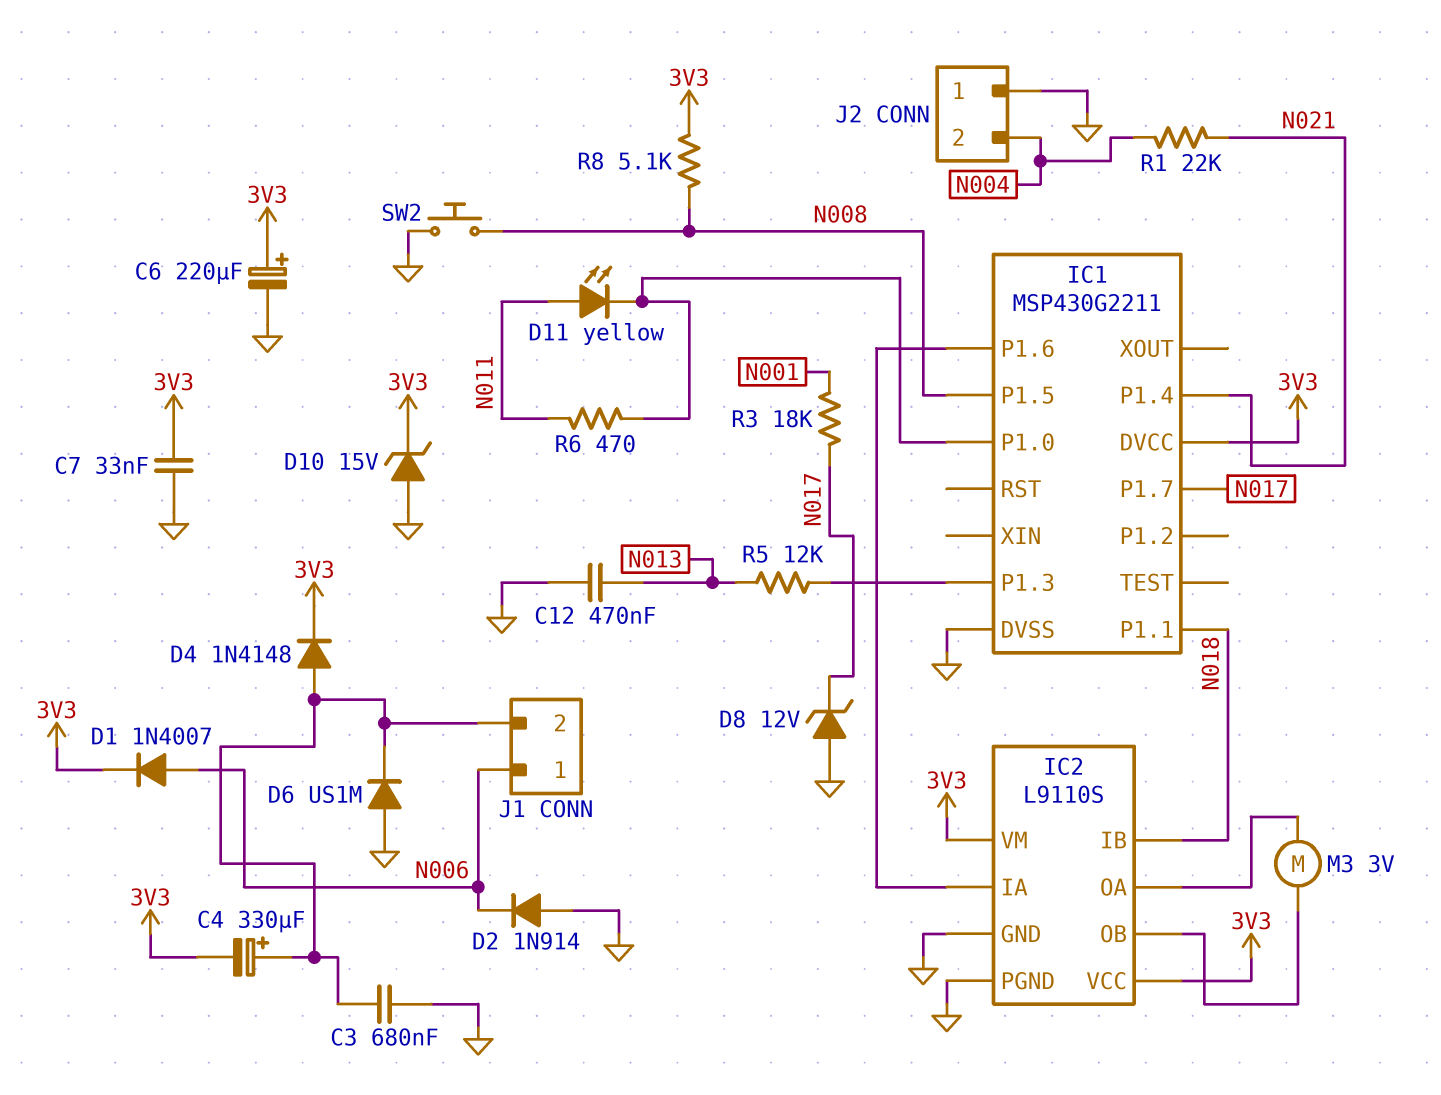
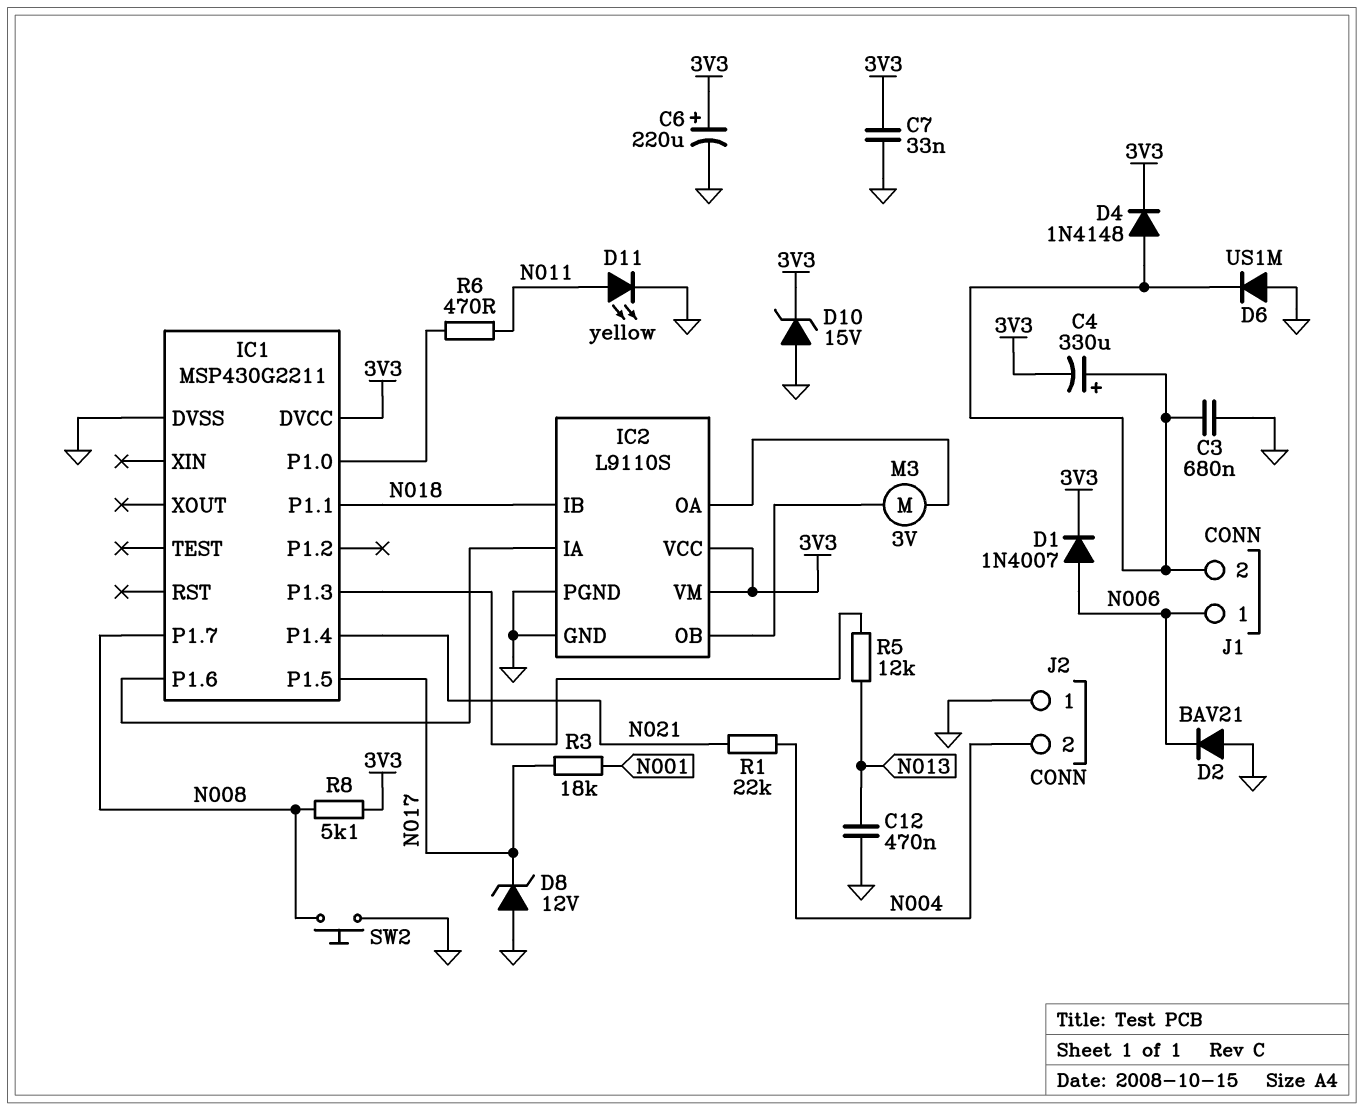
D2: diode 1N914 (A GND, K N006) -> diode BAV21 (A GND, K N006)
D11: LED yellow (A N011, K IC1/P1.0) -> LED yellow (A N011, K GND)
IC1 pin P1.5: N008 -> N017
IC1 pin P1.7: N017 -> N008

